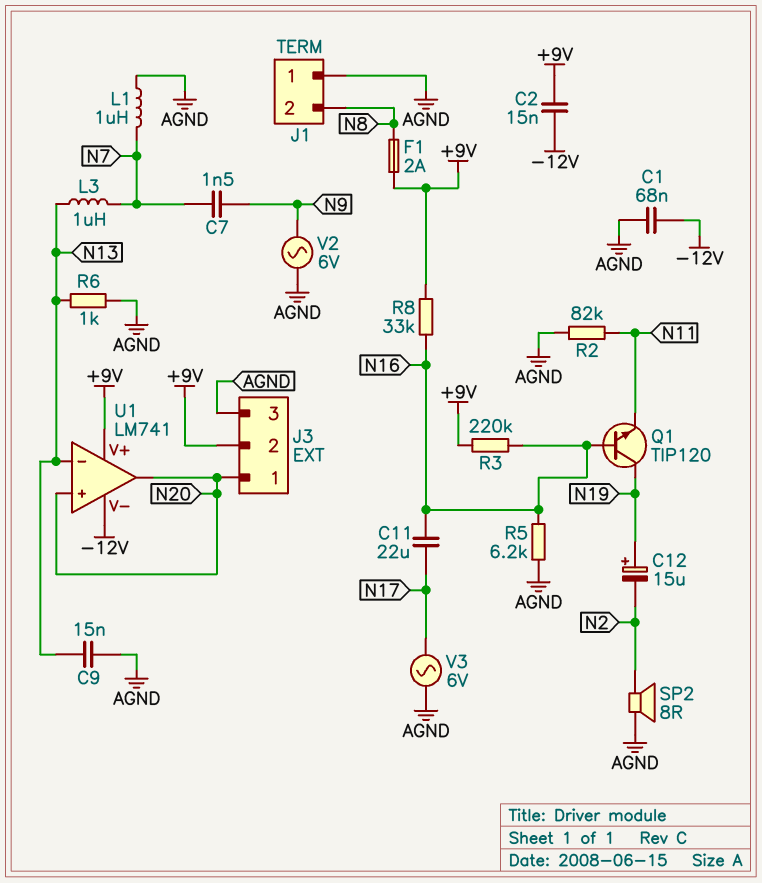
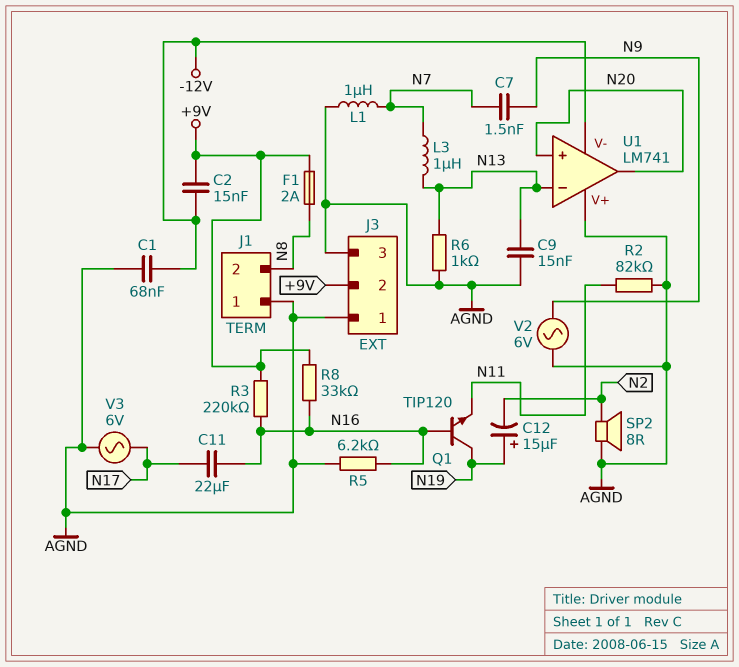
J3 pin 1: N20 -> AGND
U1 pin V+: +9V -> AGND

